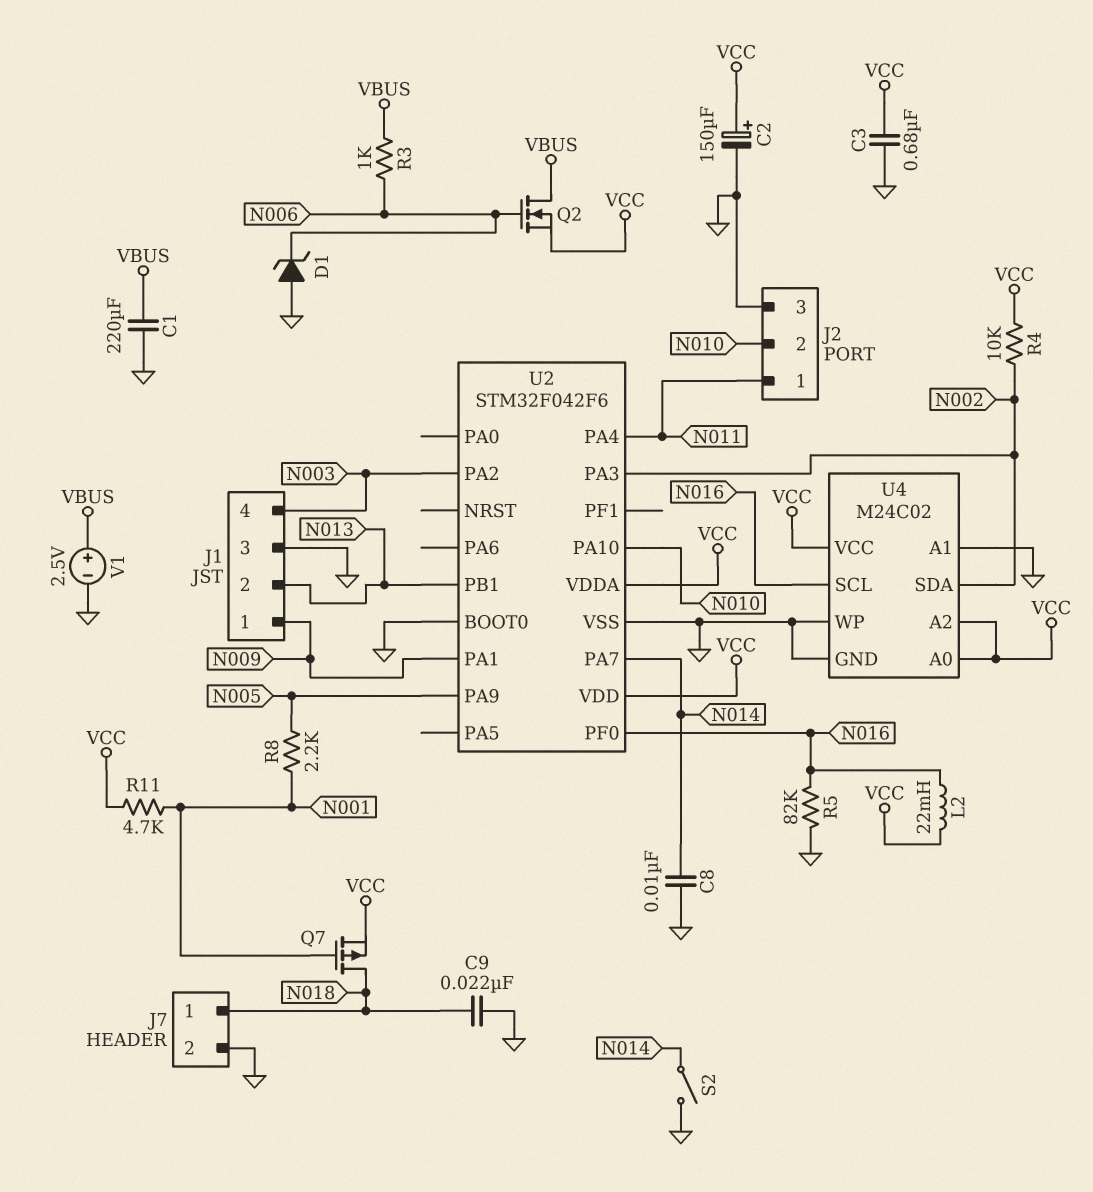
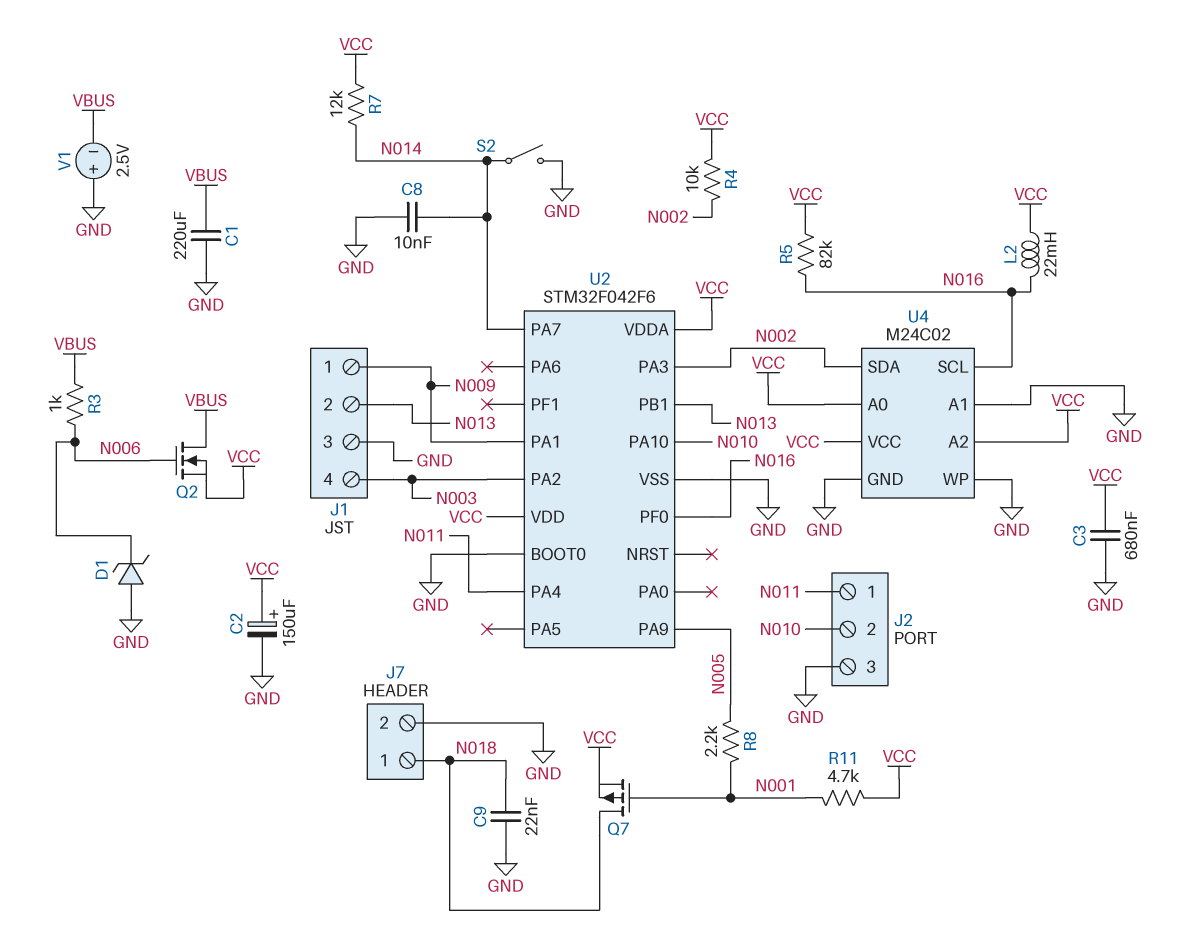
R5: 82k (GND, N016) -> 82k (N016, VCC)
R7: none -> 12k (N014, VCC)
V1: 2.5V (plus VBUS, minus GND) -> 2.5V (plus GND, minus VBUS)

